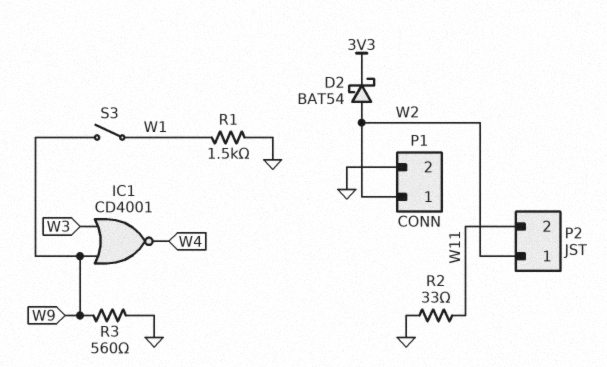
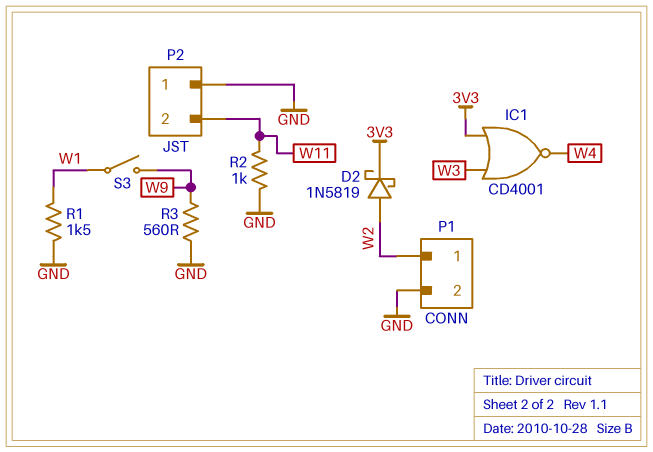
D2: schottky BAT54 (A W2, K 3V3) -> schottky 1N5819 (A W2, K 3V3)
IC1: NOR CD4001 (in W3, in W9, out W4) -> NOR CD4001 (in 3V3, in W3, out W4)
P2 pin 1: W2 -> GND
R2: 33 (GND, W11) -> 1k (GND, W11)

